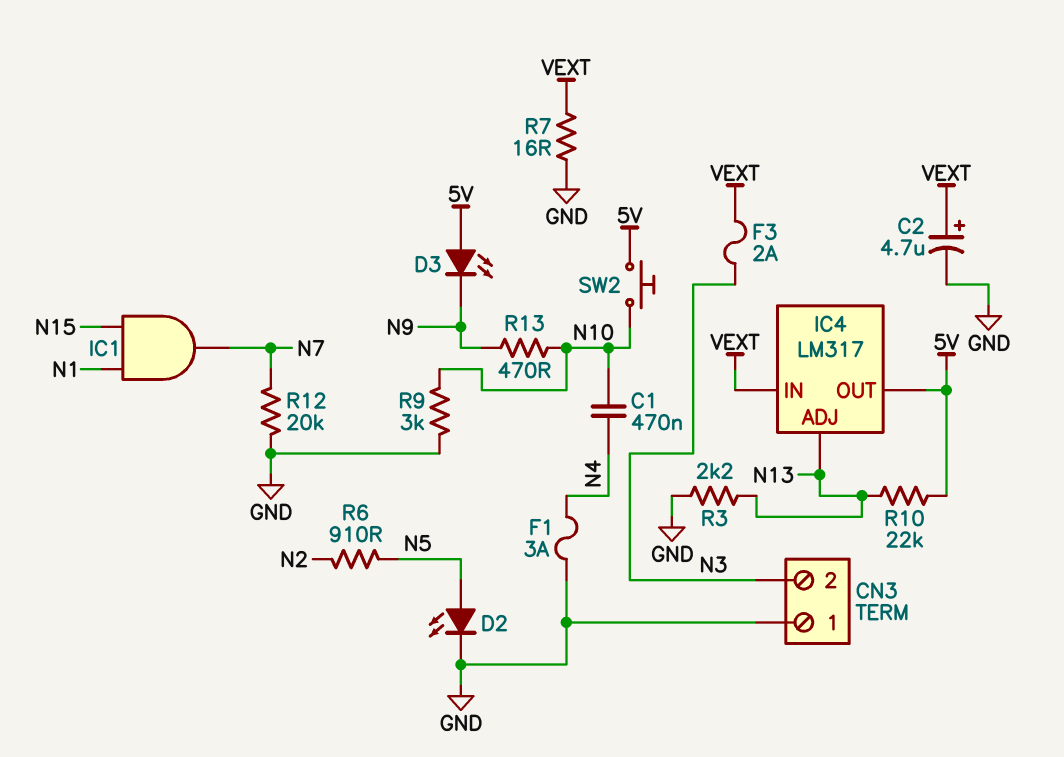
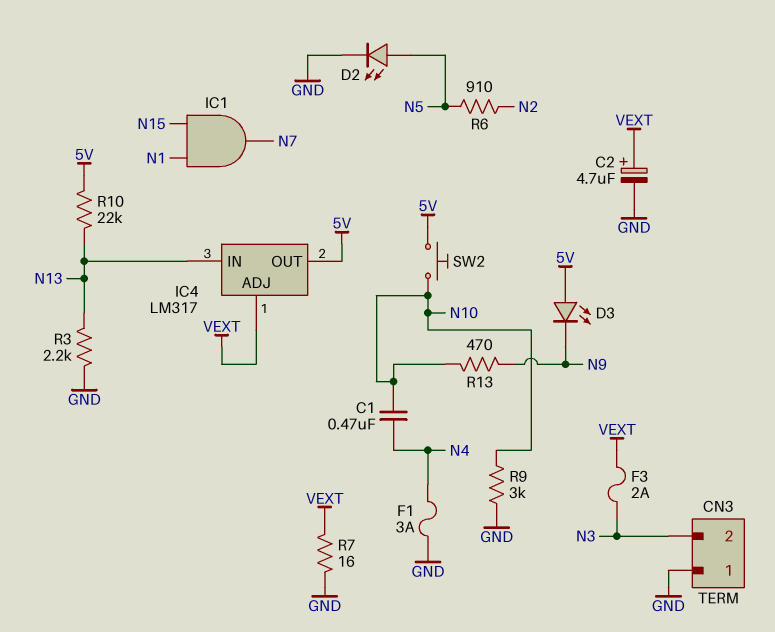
IC4 pin ADJ: N13 -> VEXT
IC4 pin IN: VEXT -> N13
R12: 20k (GND, N7) -> none

